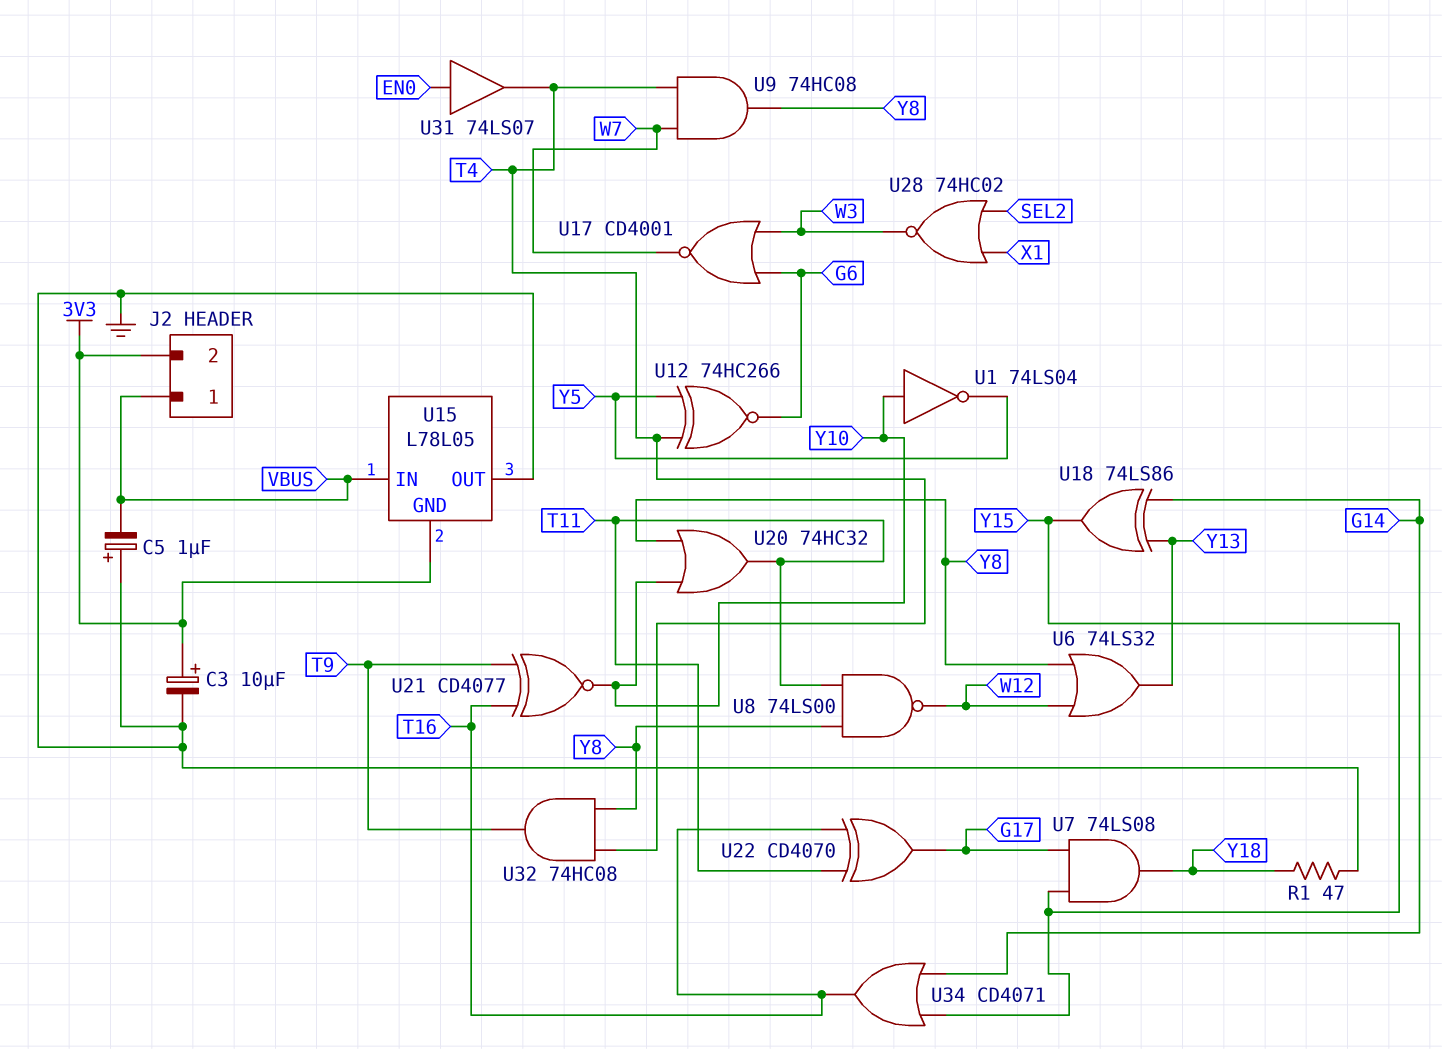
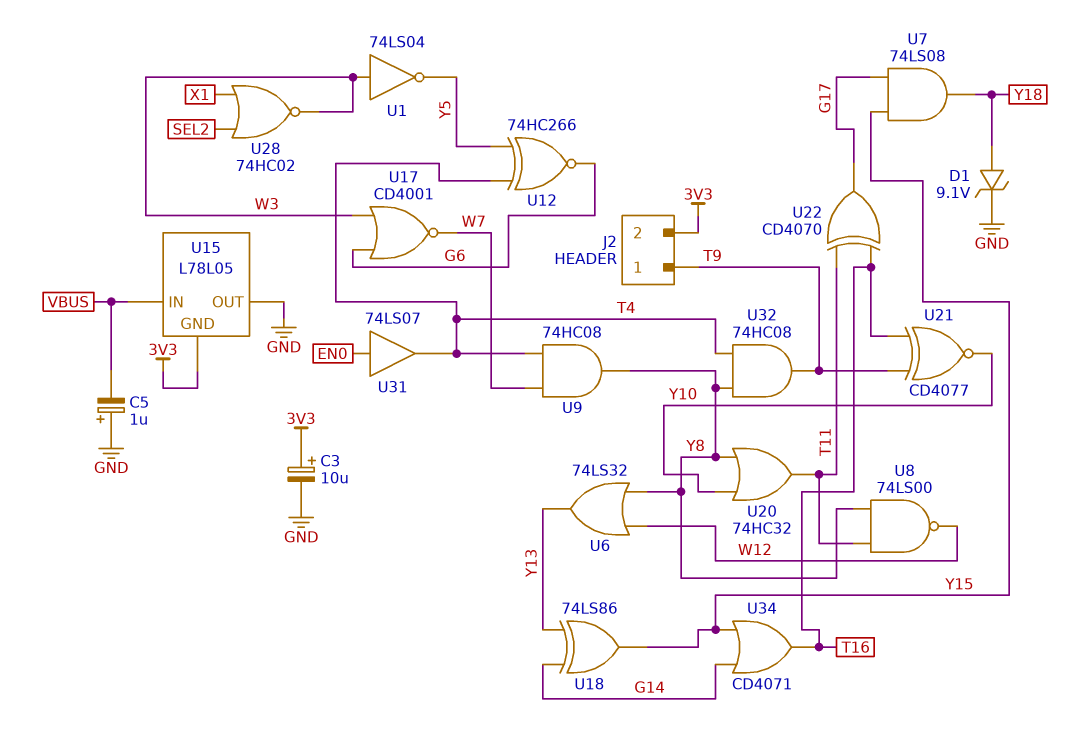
D1: none -> zener 9.1V (A Y18, K GND)
J2 pin 1: VBUS -> T9
R1: 47 (GND, Y18) -> none
U1: NOT 74LS04 (in Y10, out Y5) -> NOT 74LS04 (in W3, out Y5)

